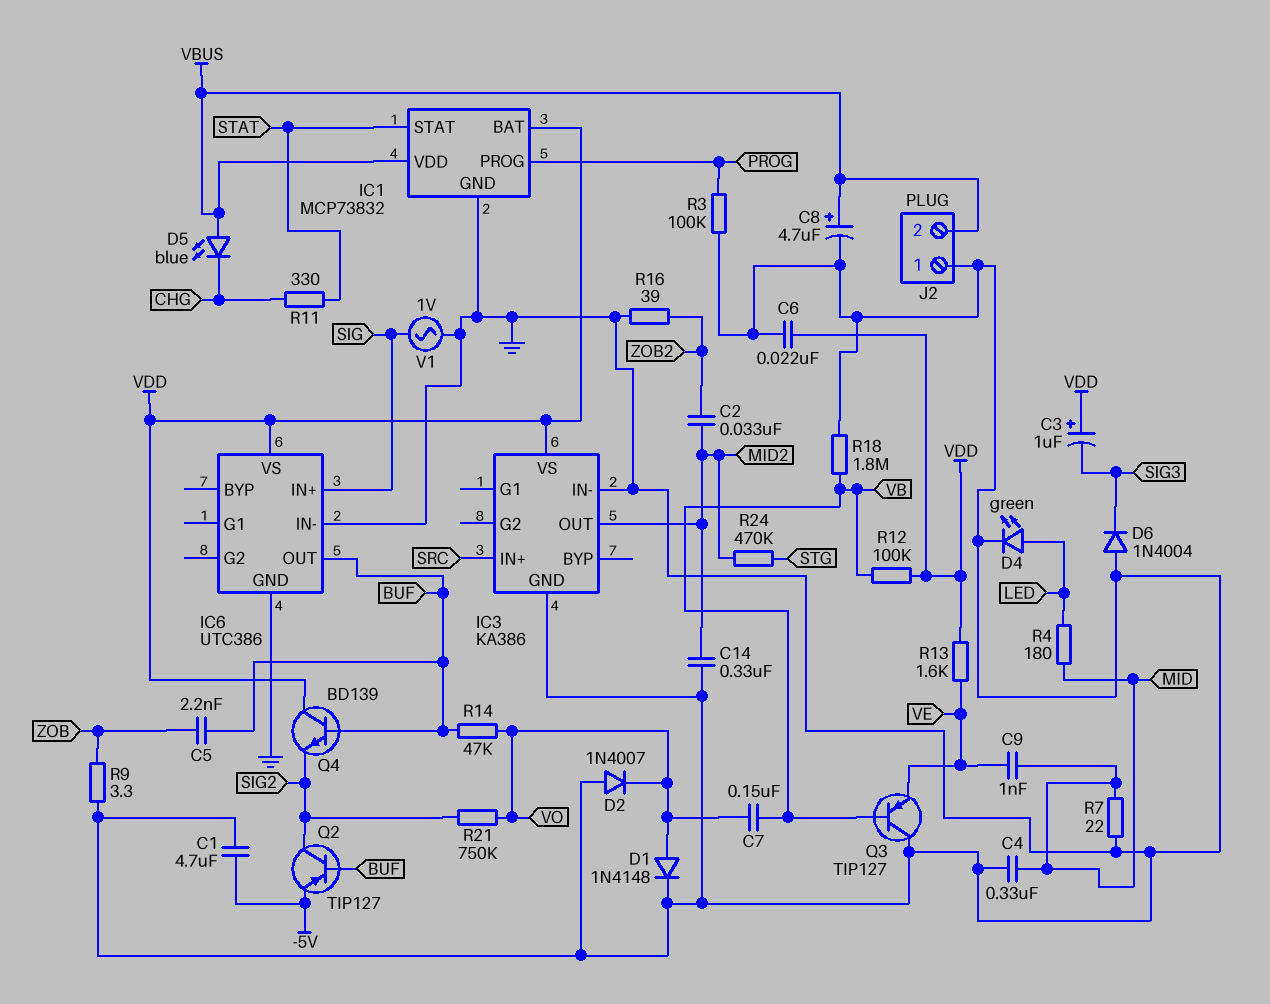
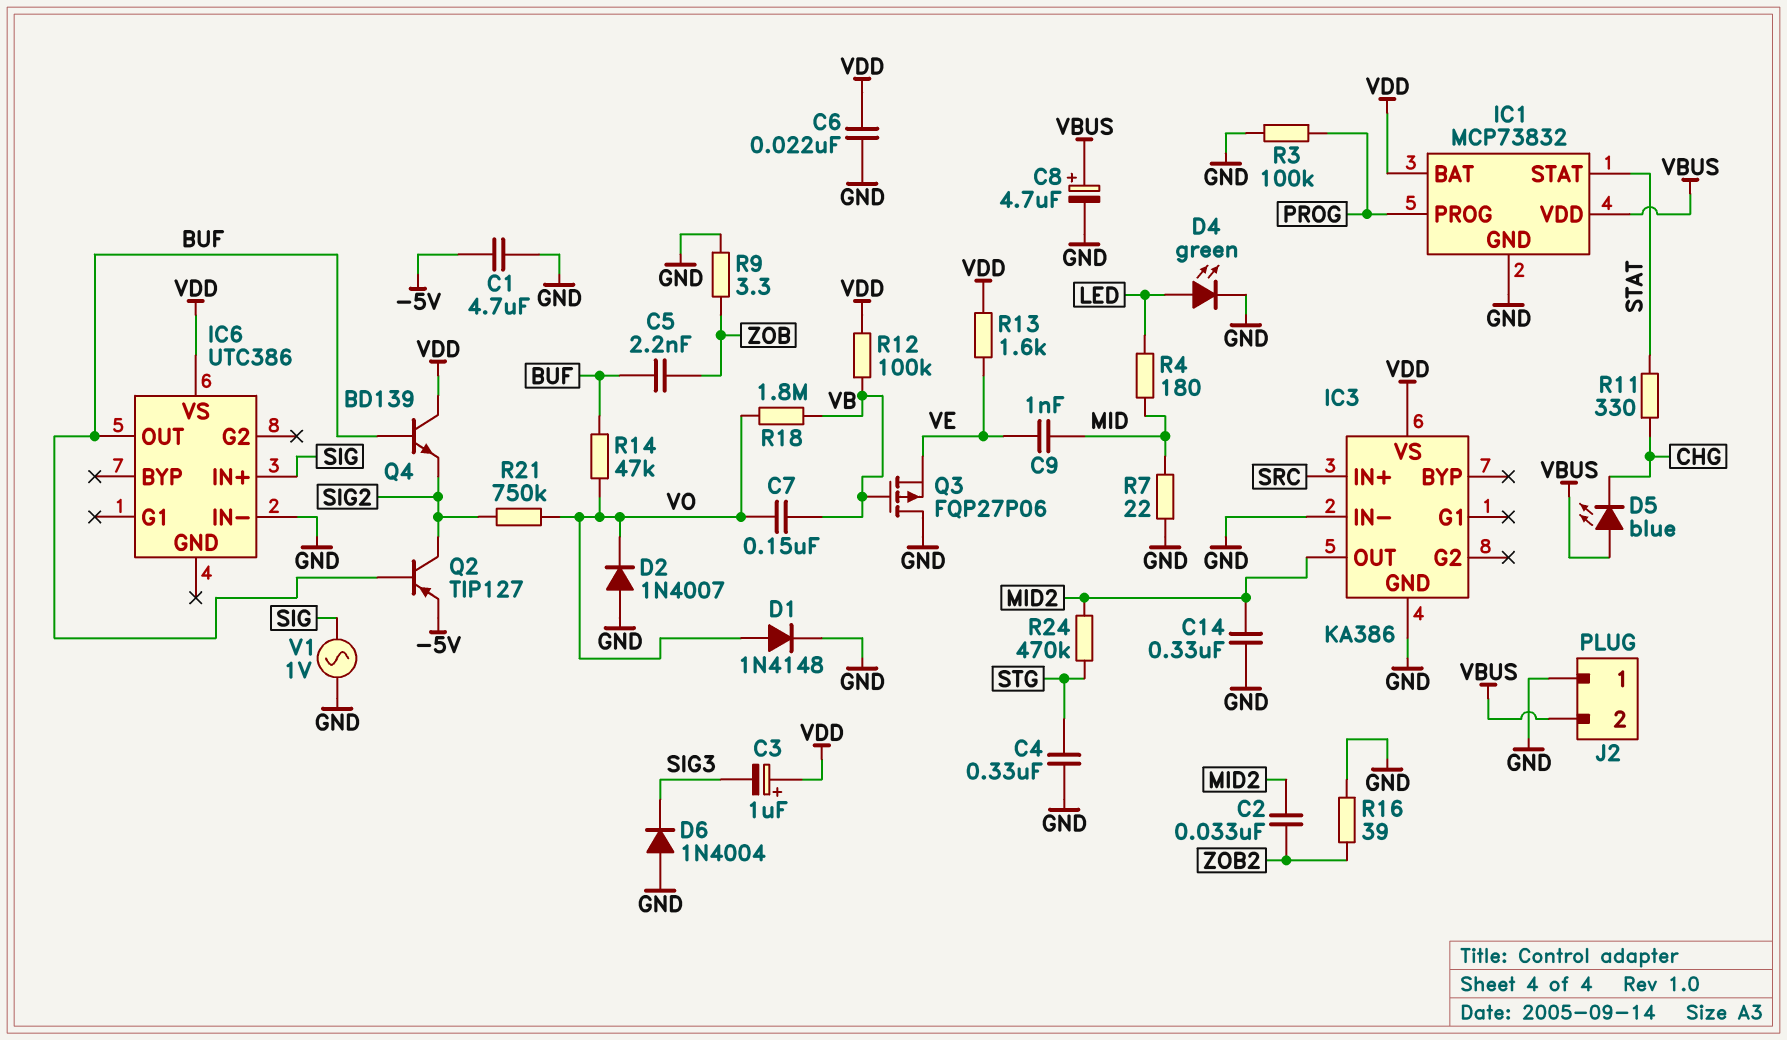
C4: 330nF (GND, MID) -> 330nF (GND, STG)
IC6 pin GND: GND -> none
Q3: PNP TIP127 (B VB, C GND, E VE) -> PMOS FQP27P06 (G VB, D GND, S VE)
R18: 1.8M (GND, VB) -> 1.8M (VB, VO)

